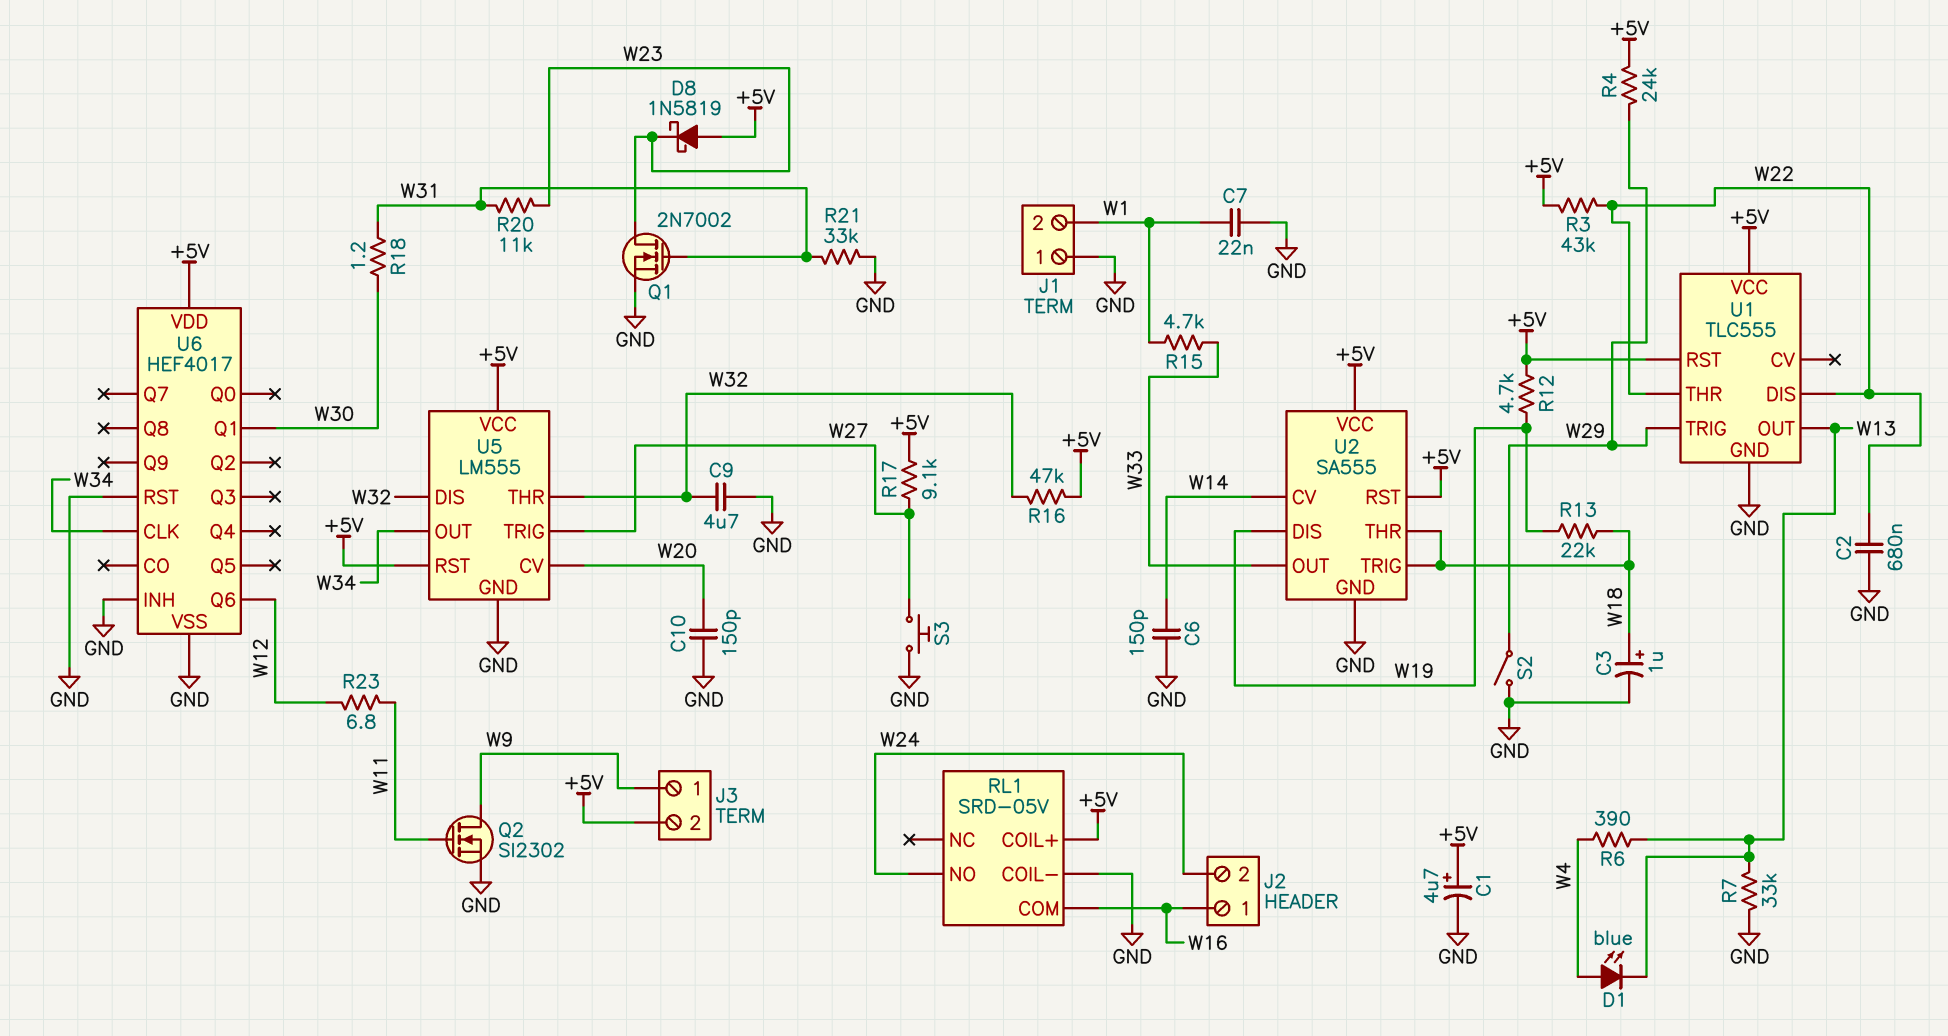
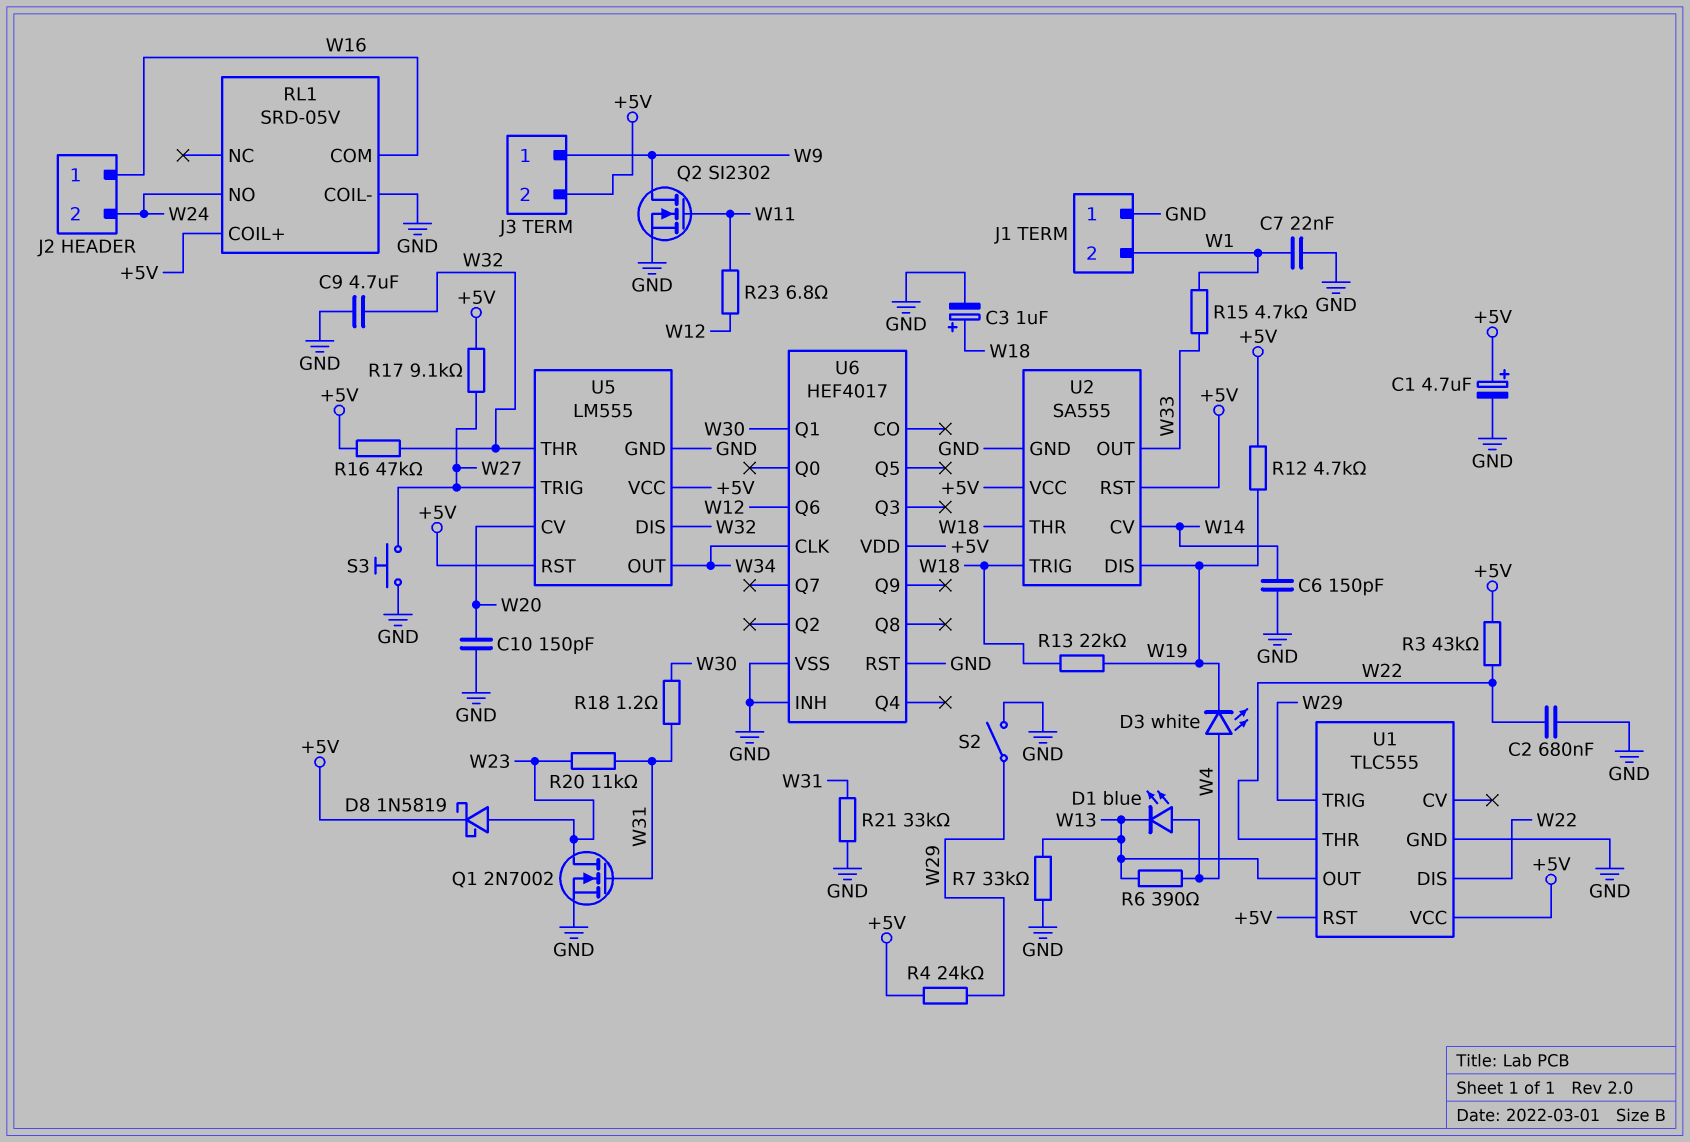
D3: none -> LED white (A W4, K W19)
D8: schottky 1N5819 (A +5V, K W23) -> schottky 1N5819 (A W23, K +5V)

